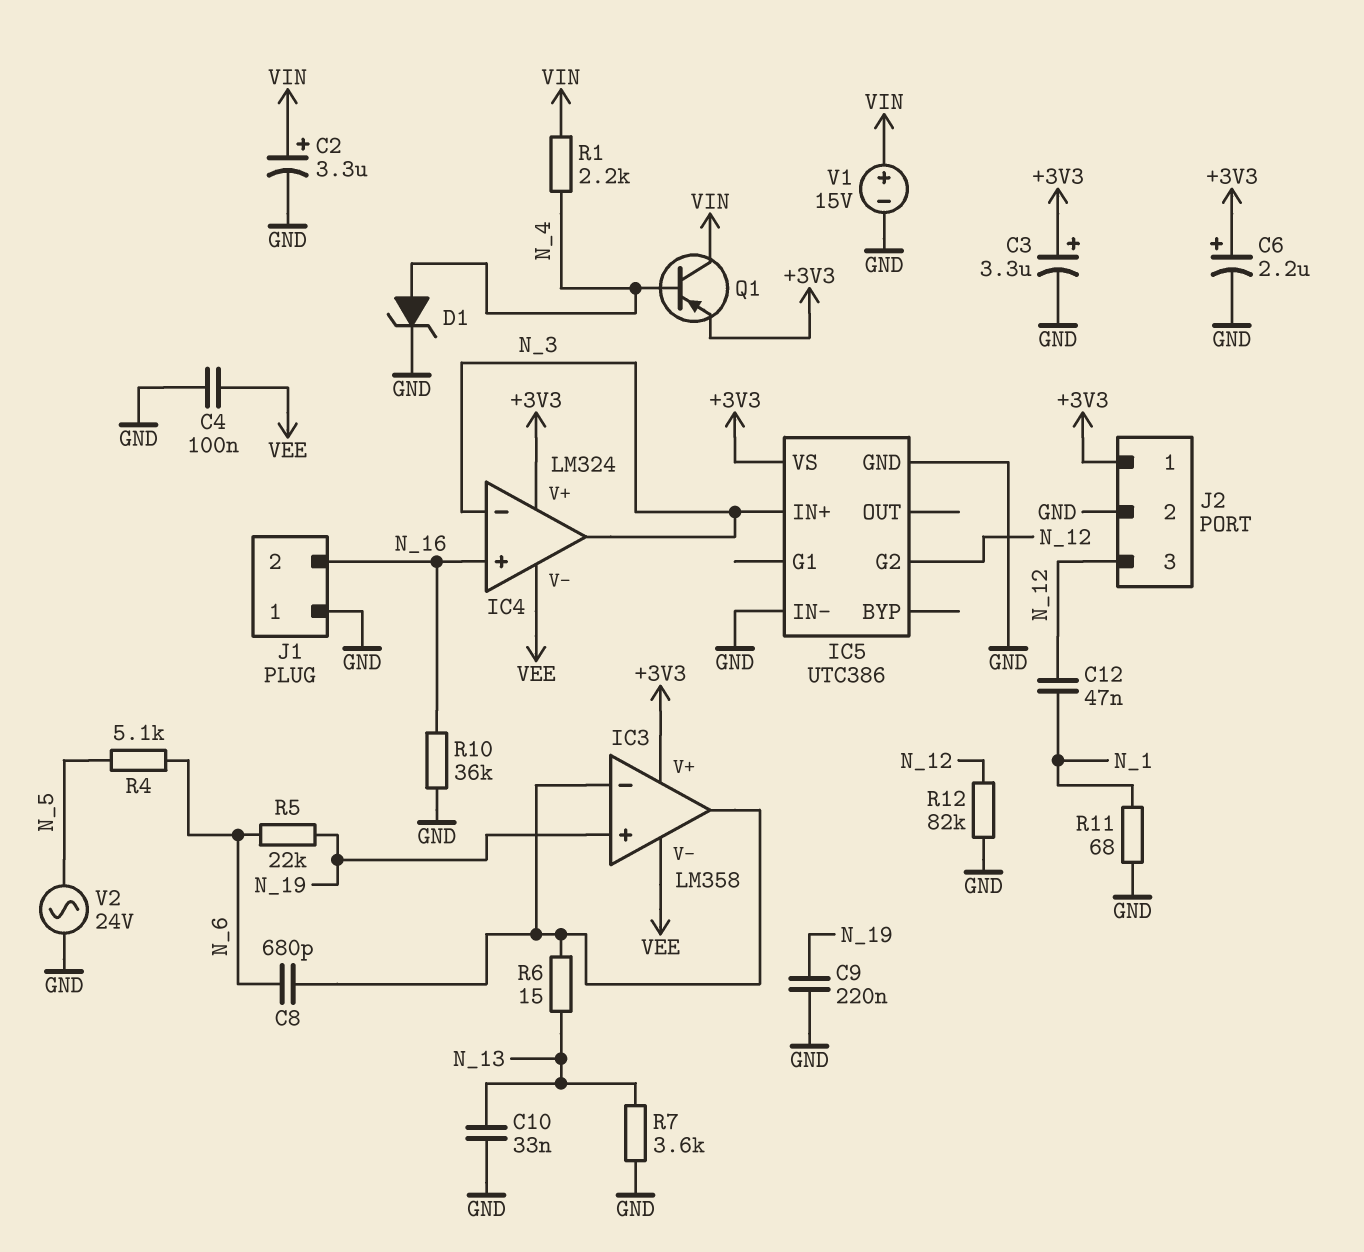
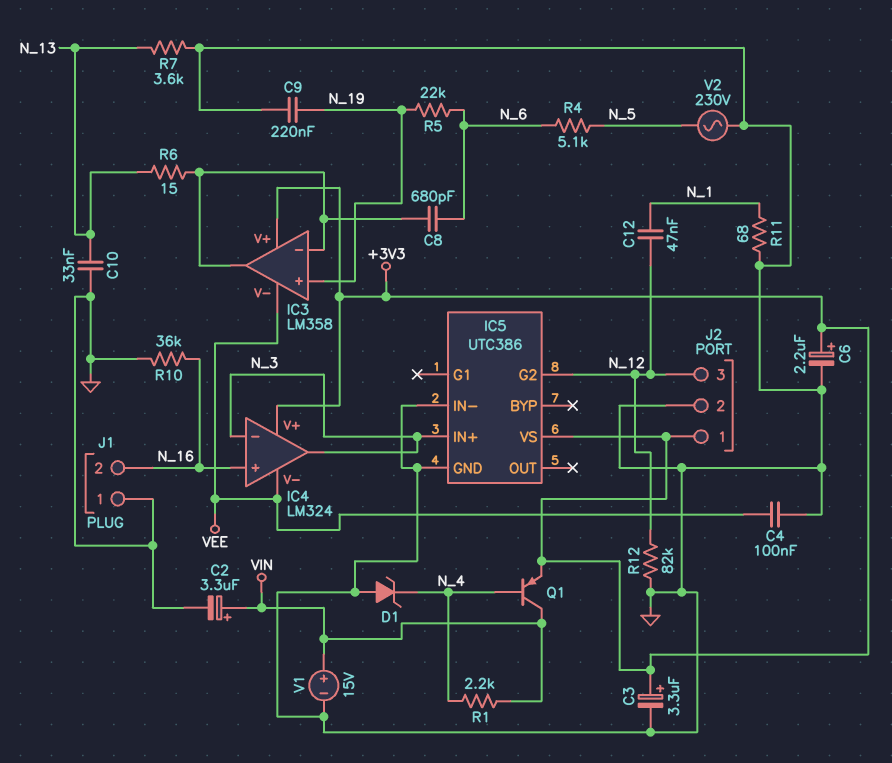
D1: zener (A N_4, K GND) -> zener (A GND, K N_4)
V2: AC 24V (GND, N_5) -> AC 230V (GND, N_5)

